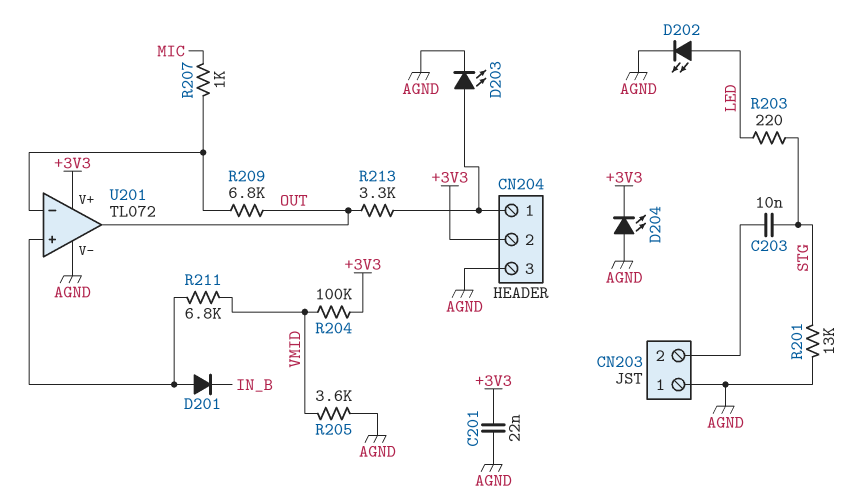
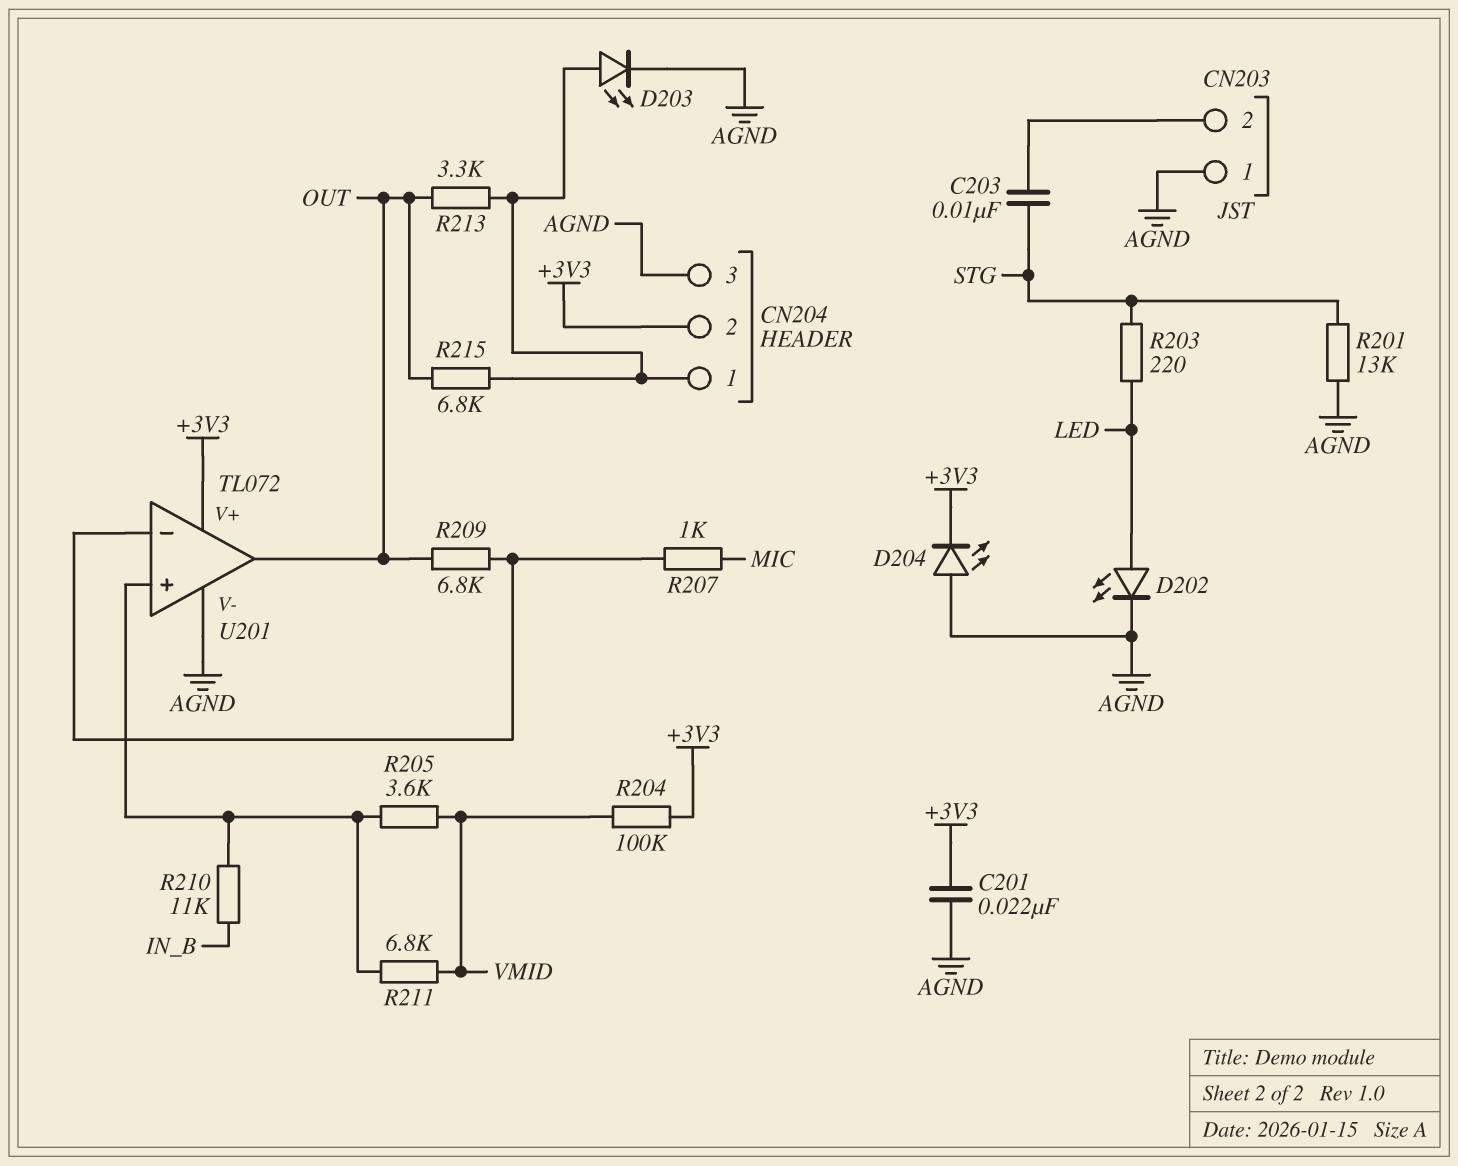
D201: diode (A U201/in+, K IN_B) -> none
R205: 3.6k (AGND, VMID) -> 3.6k (U201/in+, VMID)
R210: none -> 11k (IN_B, U201/in+)
R215: none -> 6.8k (CN204/1, OUT)

